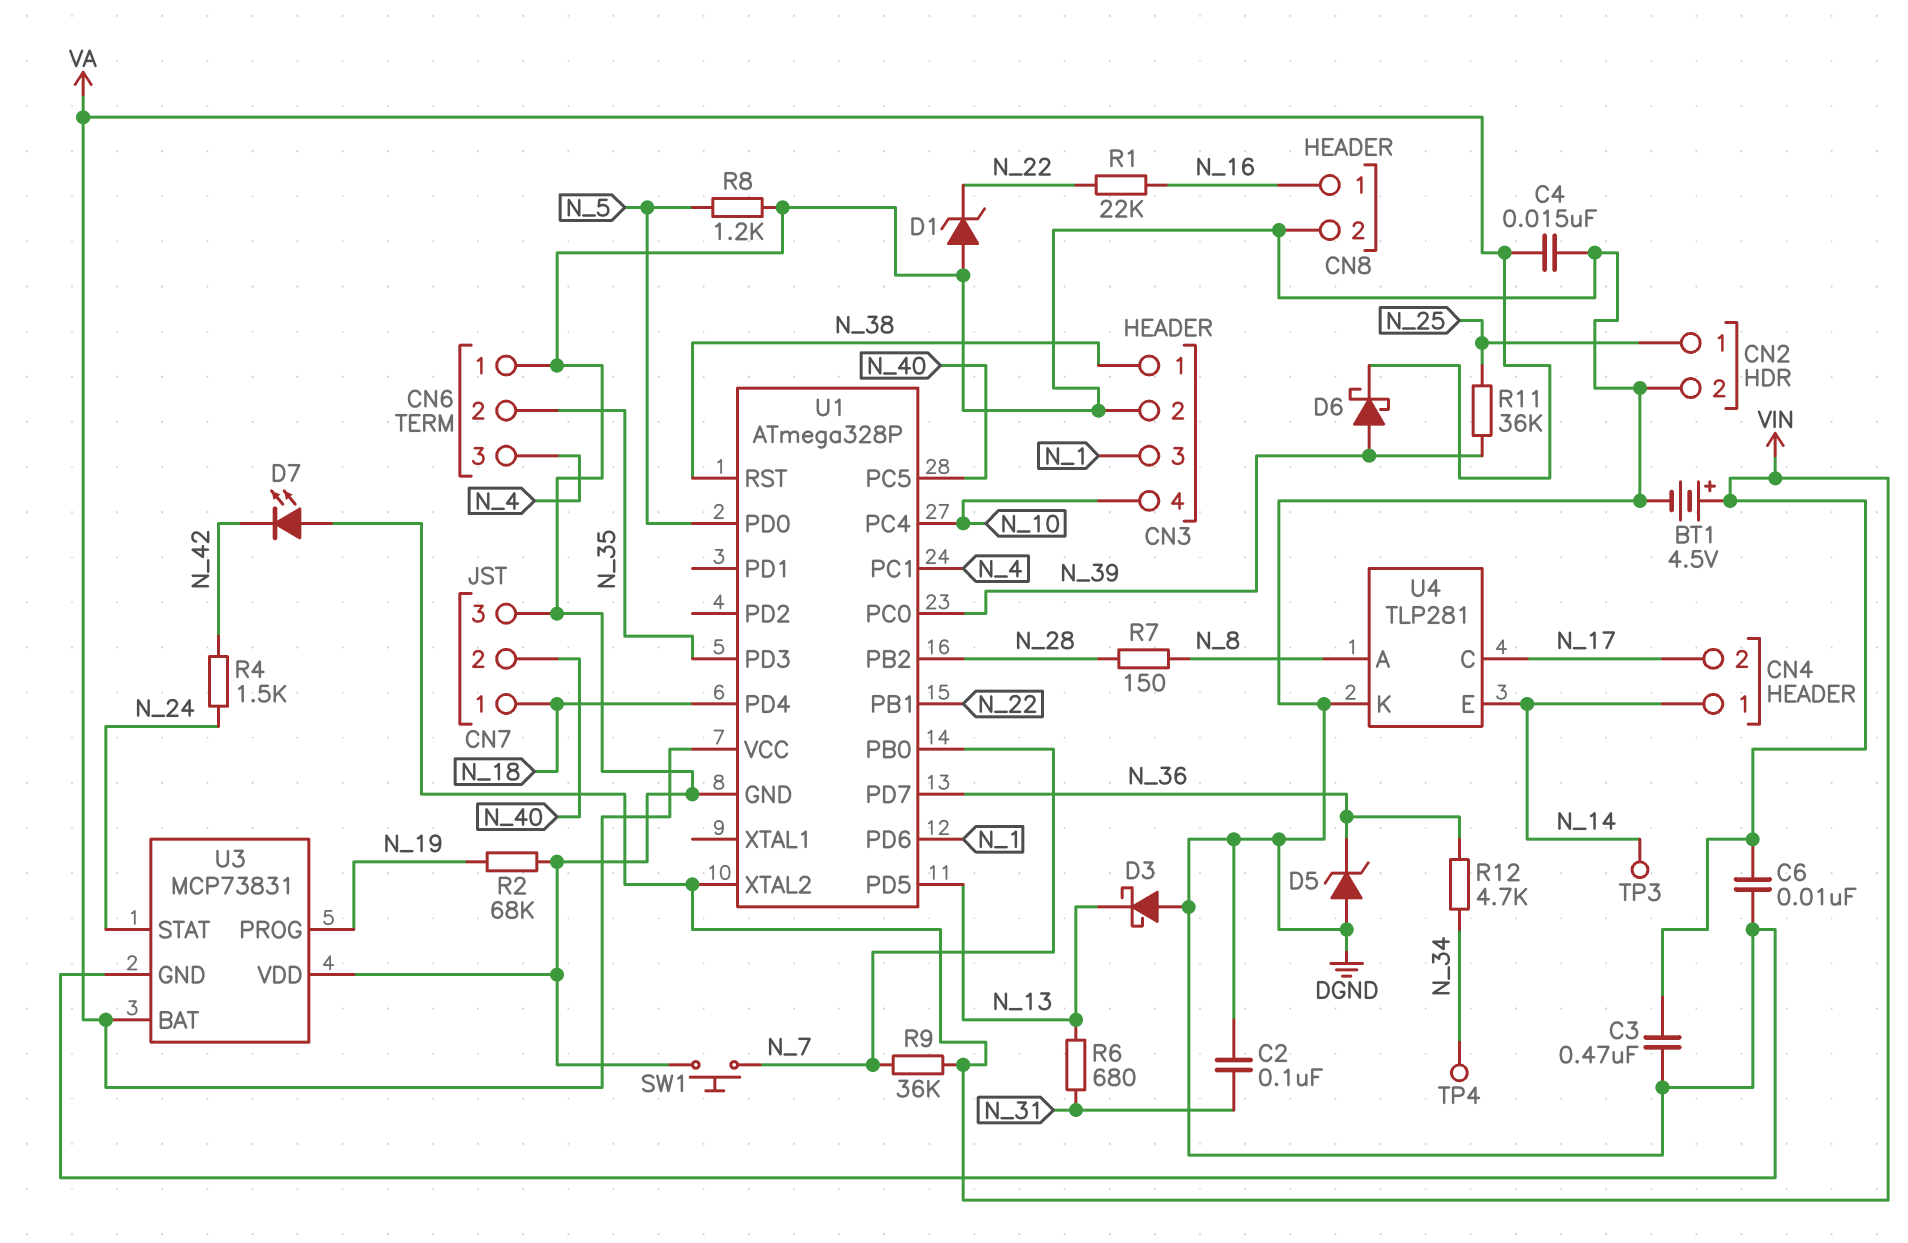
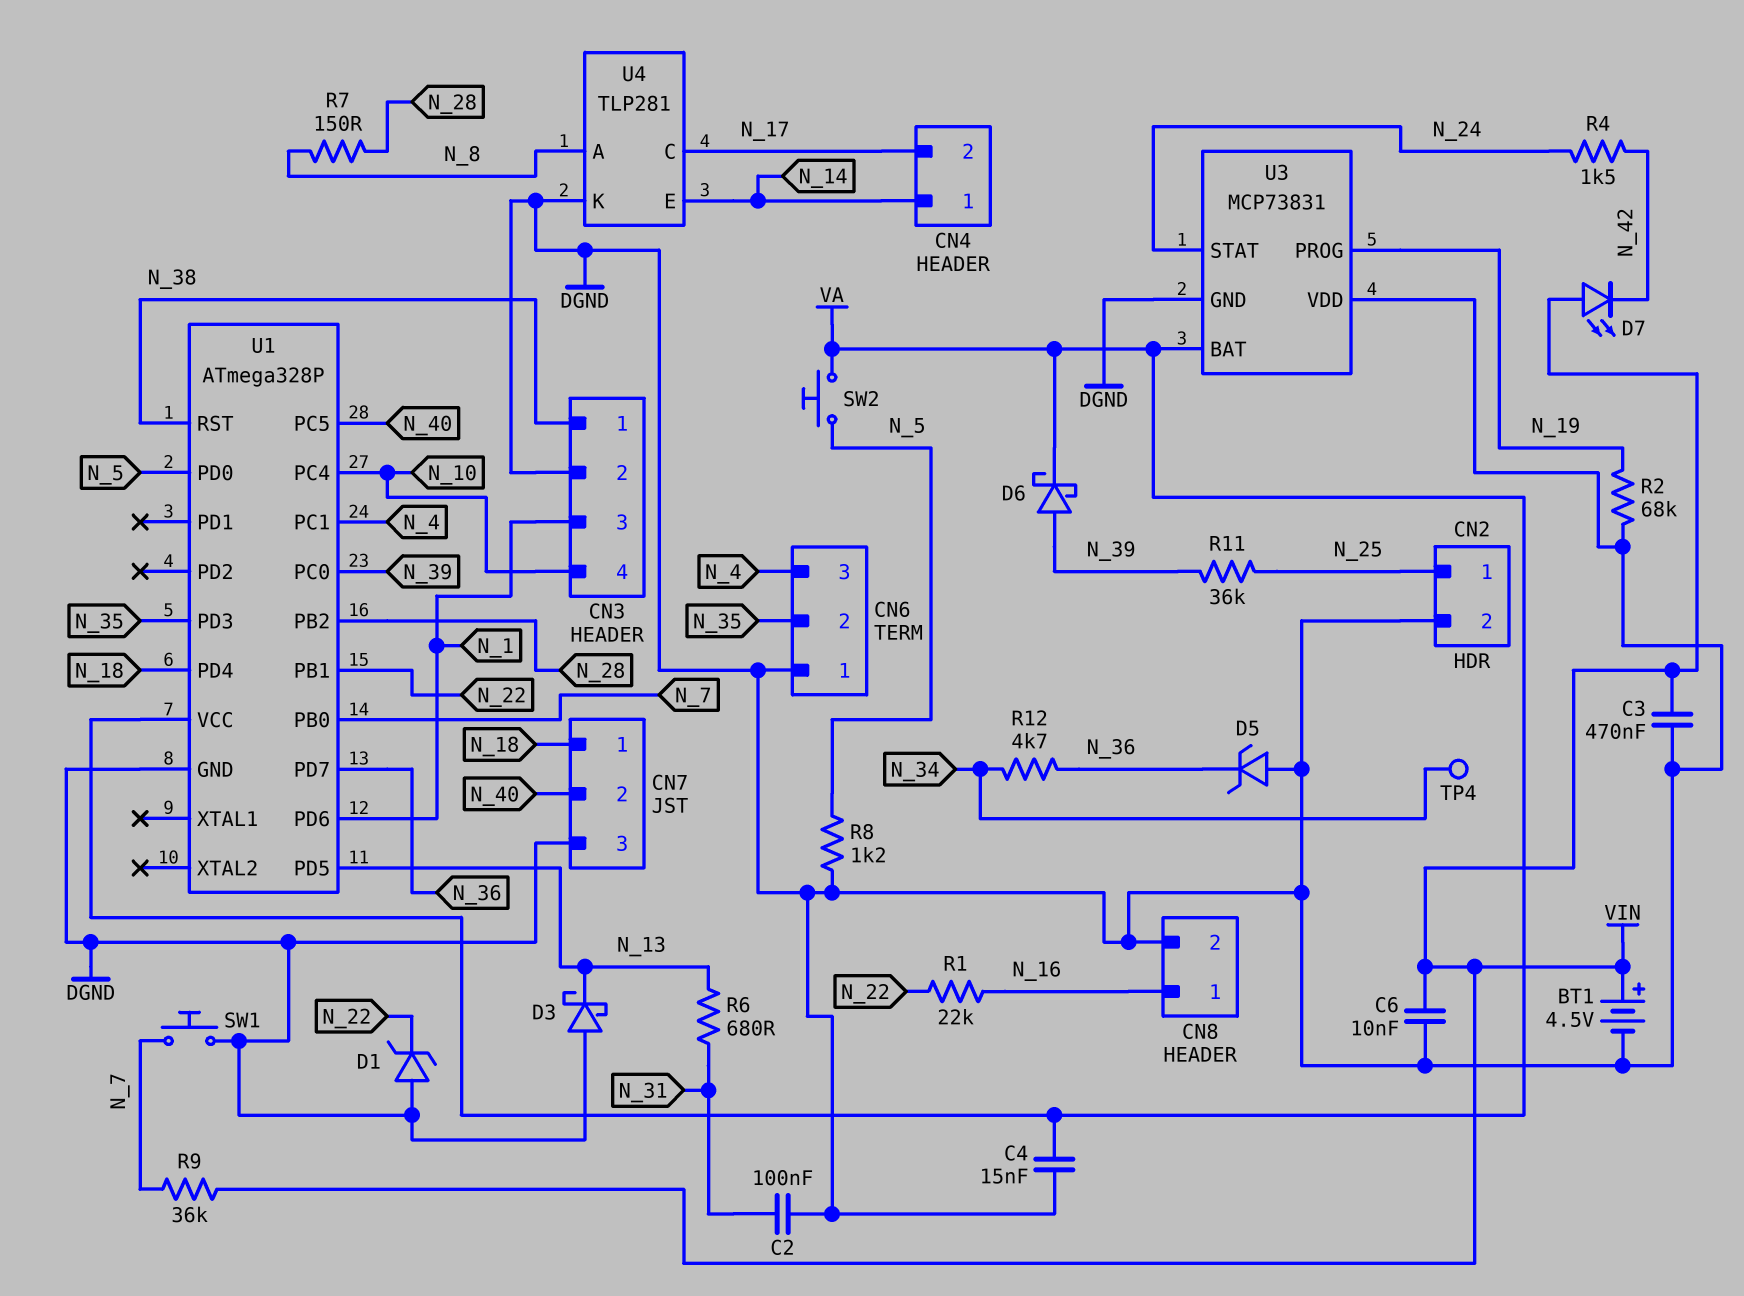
SW2: none -> button (N_5, VA)
TP3: test point (N_14) -> none
U1 pin XTAL2: VIN -> none

